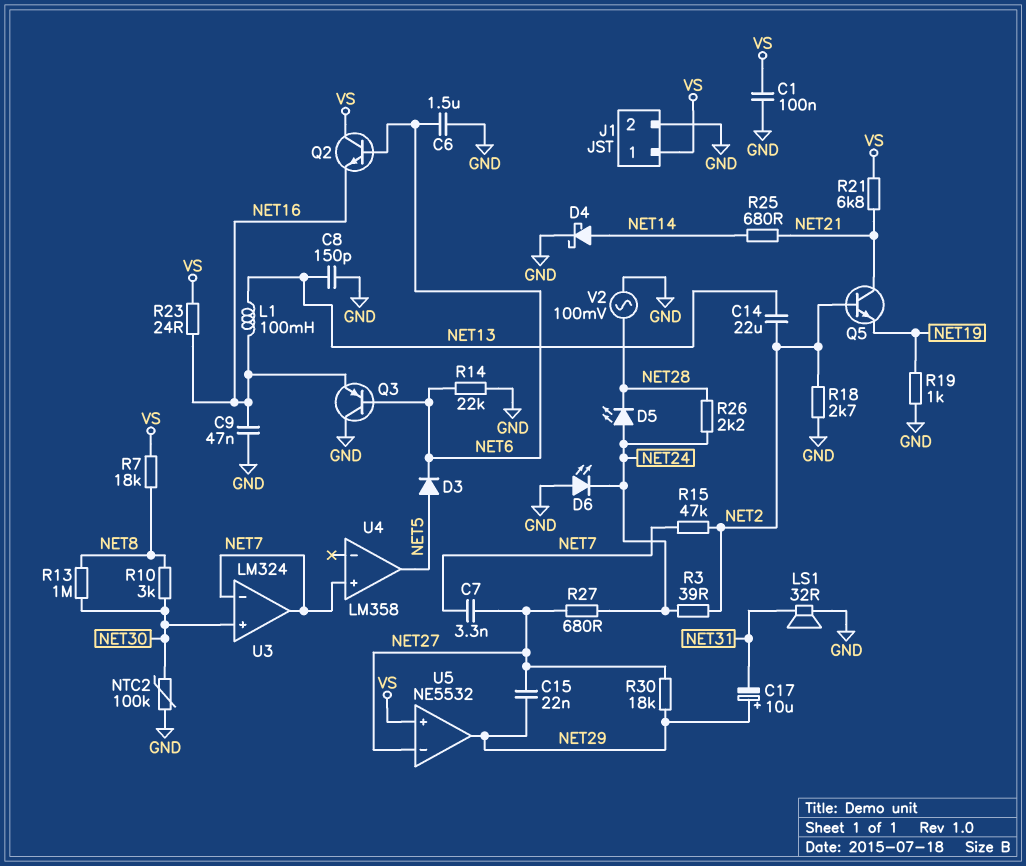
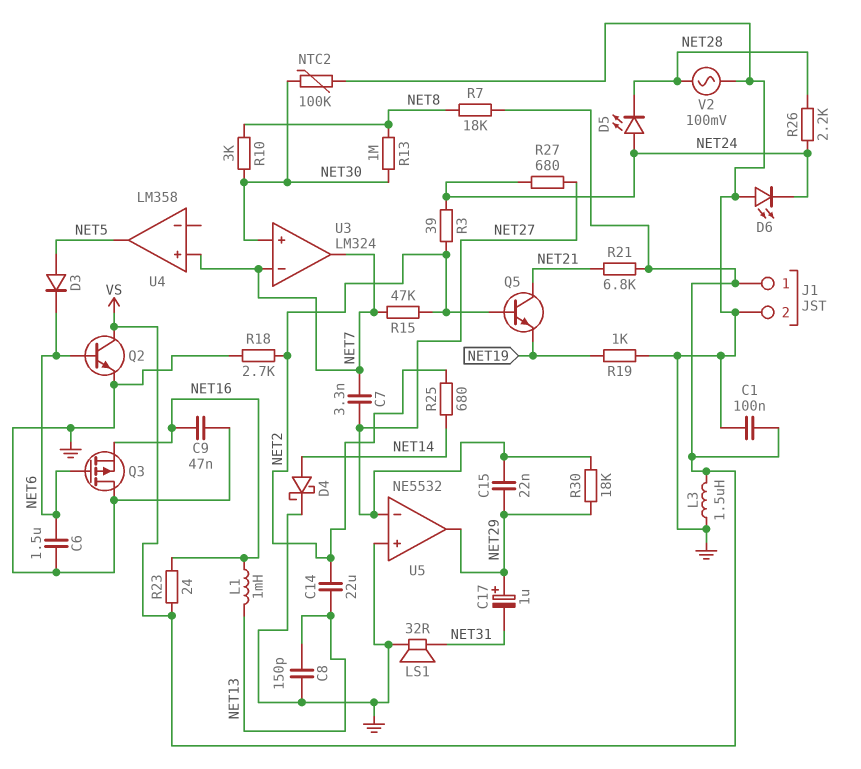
C17: 10uF (plus NET29, minus NET31) -> 1uF (plus NET29, minus NET31)
L1: 100mH (NET13, NET16) -> 1mH (NET13, NET16)
L3: none -> 1.5uH (GND, VS)
Q2: NPN (B NET6, C VS, E NET16) -> NPN (B NET6, C VS, E GND)
Q3: PNP (B NET6, C GND, E NET16) -> PMOS (G NET6, D GND, S NET16)
R14: 22k (GND, NET6) -> none
R25: 680 (NET14, NET21) -> 680 (NET2, NET14)
U5 pin in+: VS -> GND

